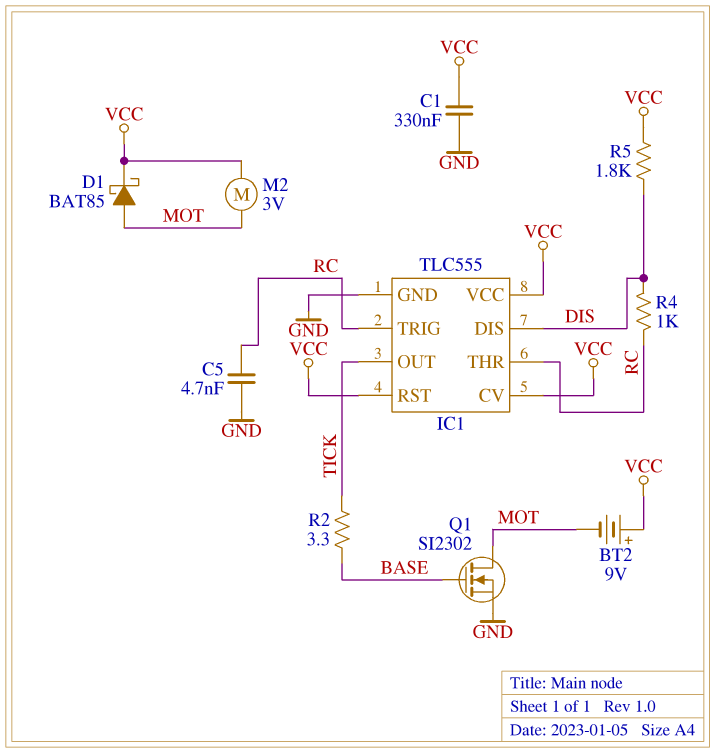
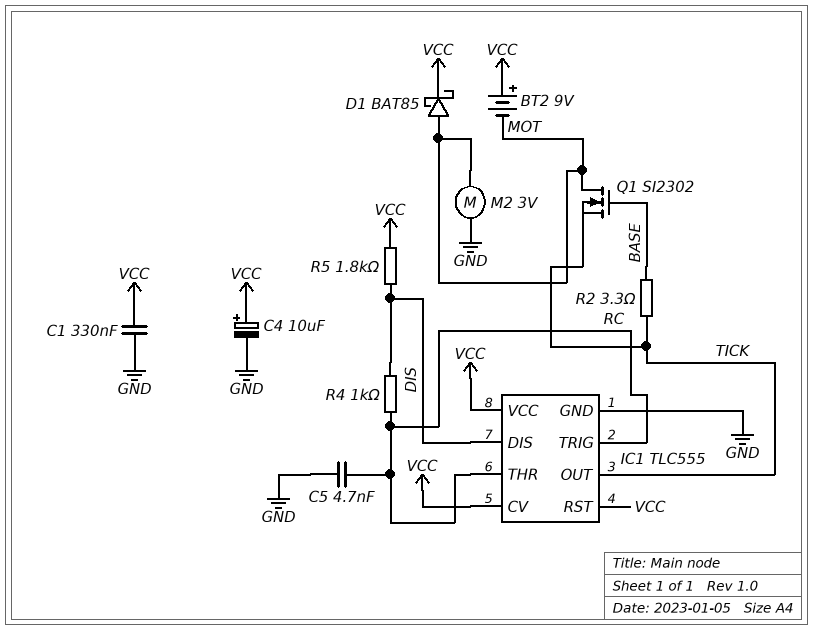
C4: none -> 10uF (plus VCC, minus GND)
M2: motor 3V (MOT, VCC) -> motor 3V (GND, MOT)
Q1: NMOS SI2302 (G BASE, D MOT, S GND) -> NMOS SI2302 (G BASE, D MOT, S TICK)

